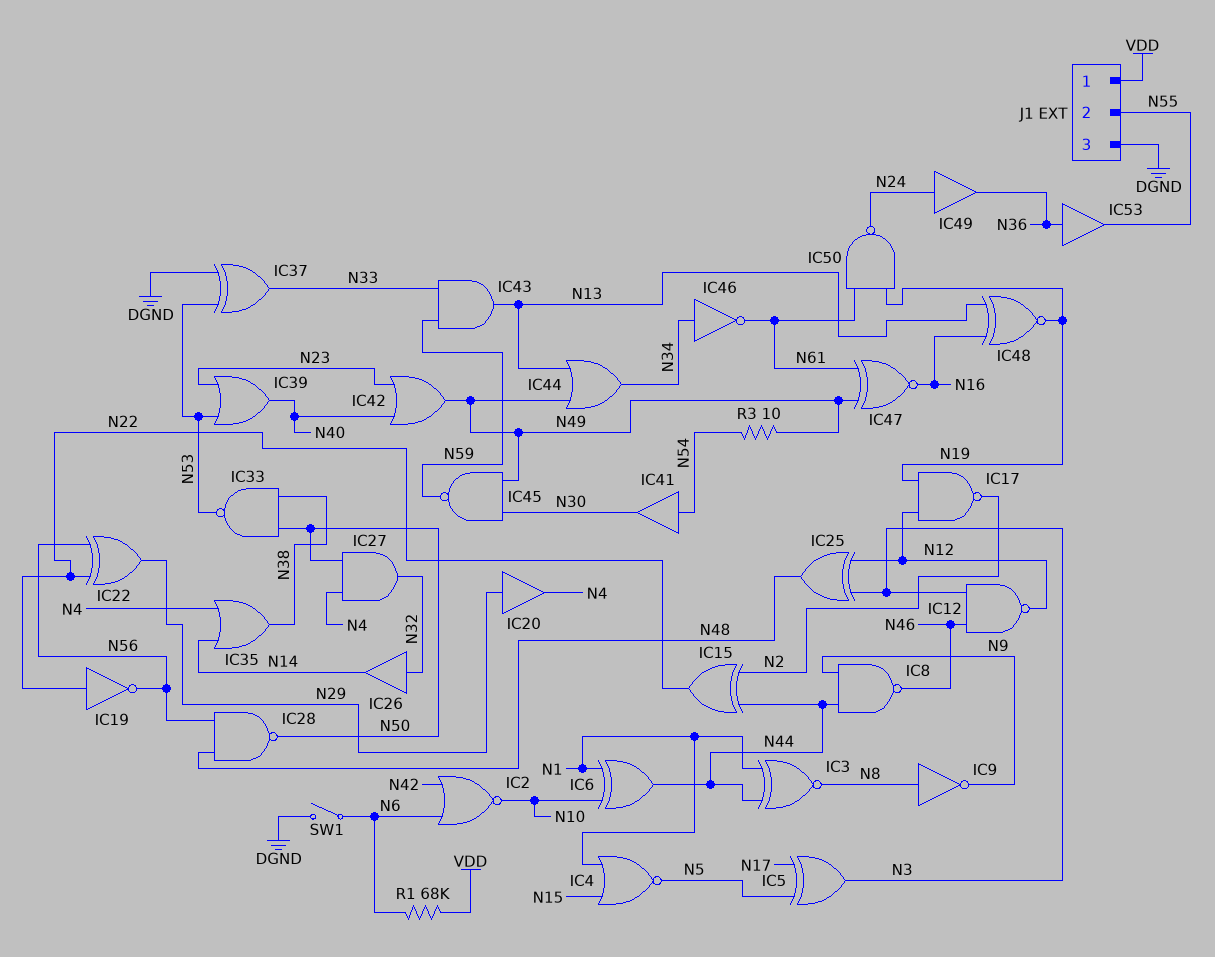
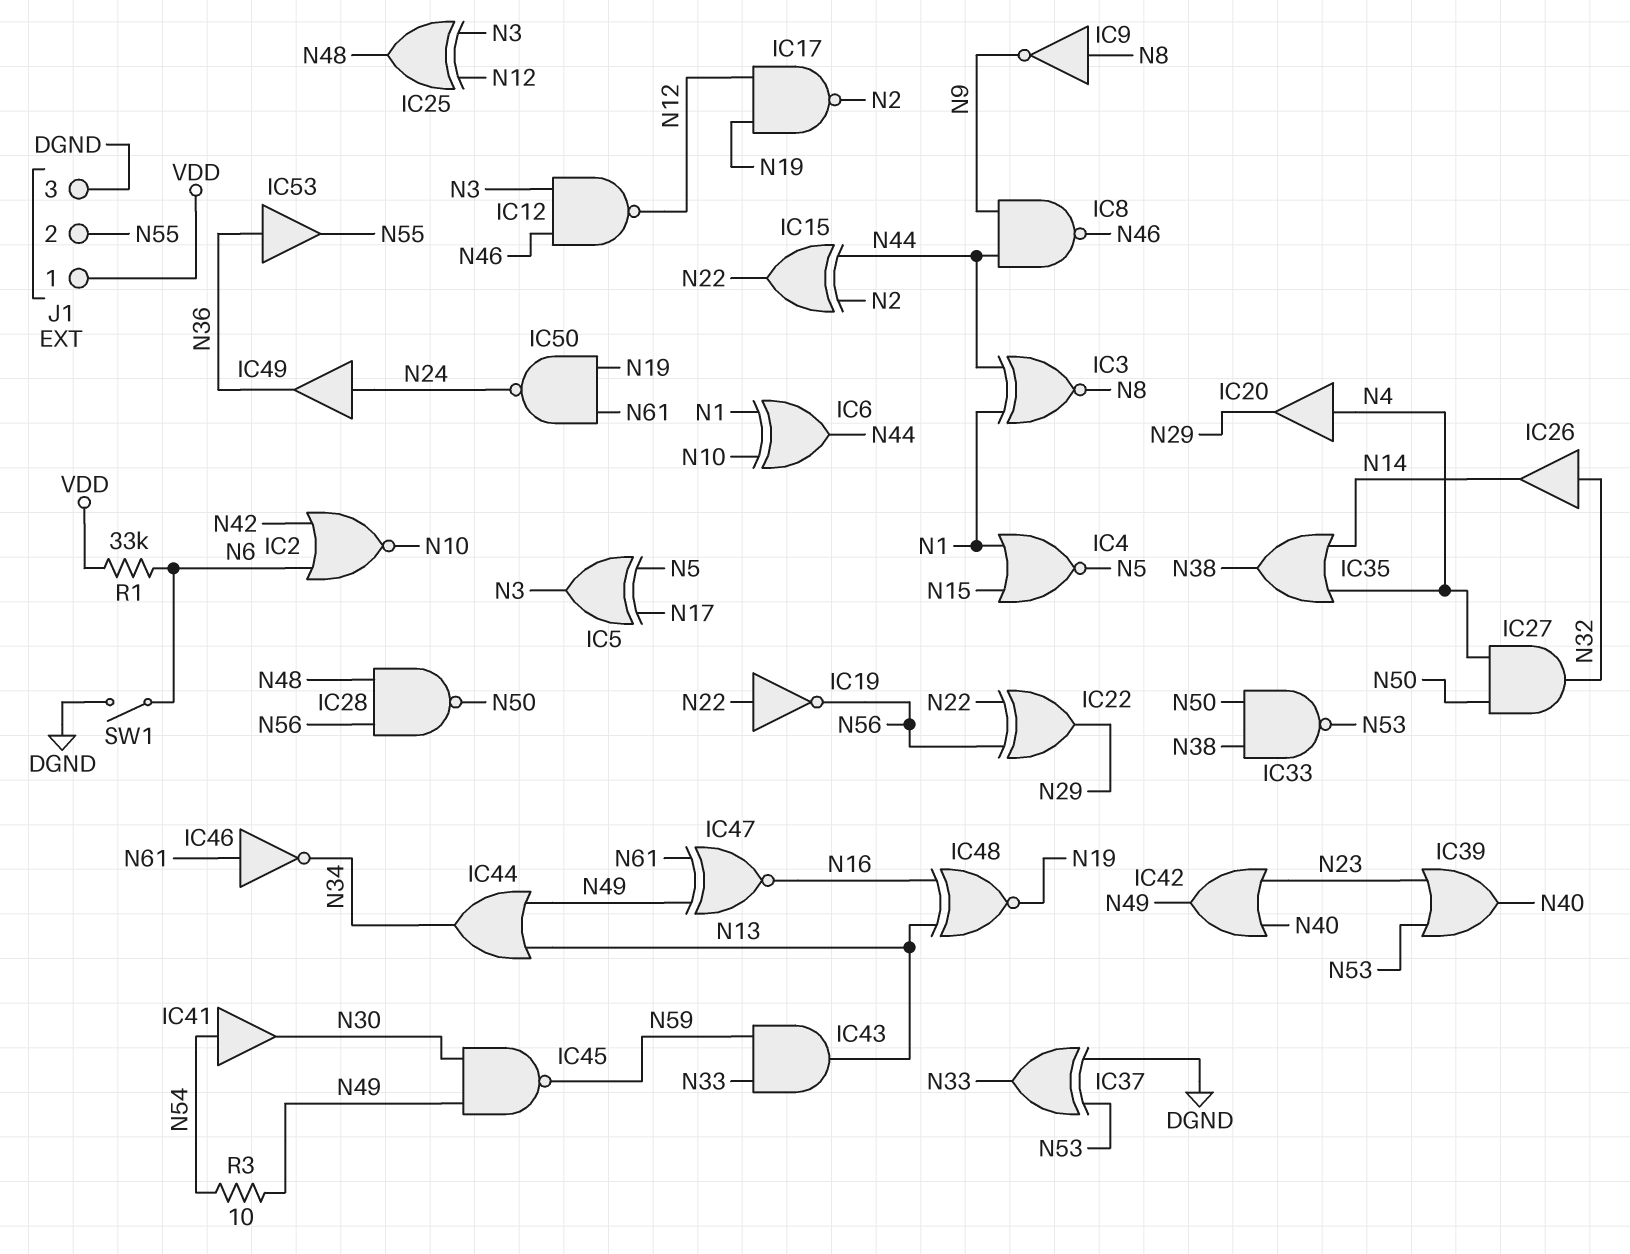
IC20: buffer (in N29, out N4) -> buffer (in N4, out N29)
IC46: NOT (in N34, out N61) -> NOT (in N61, out N34)
R1: 68k (N6, VDD) -> 33k (N6, VDD)

